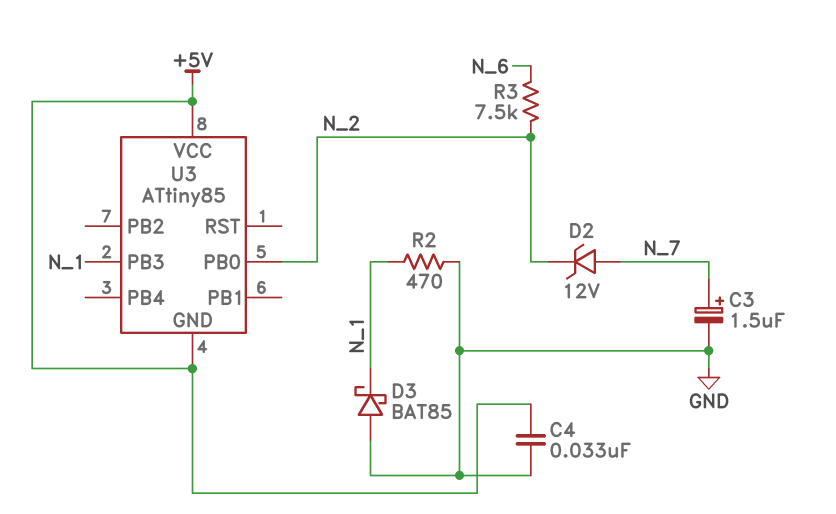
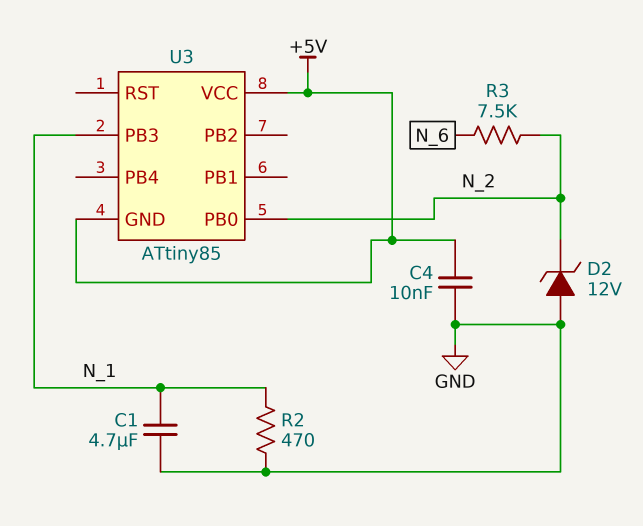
C1: none -> 4.7uF (GND, N_1)
C3: 1.5uF (plus N_7, minus GND) -> none
C4: 33nF (+5V, GND) -> 10nF (+5V, GND)
D2: zener 12V (A N_7, K N_2) -> zener 12V (A GND, K N_2)
D3: schottky BAT85 (A GND, K N_1) -> none

